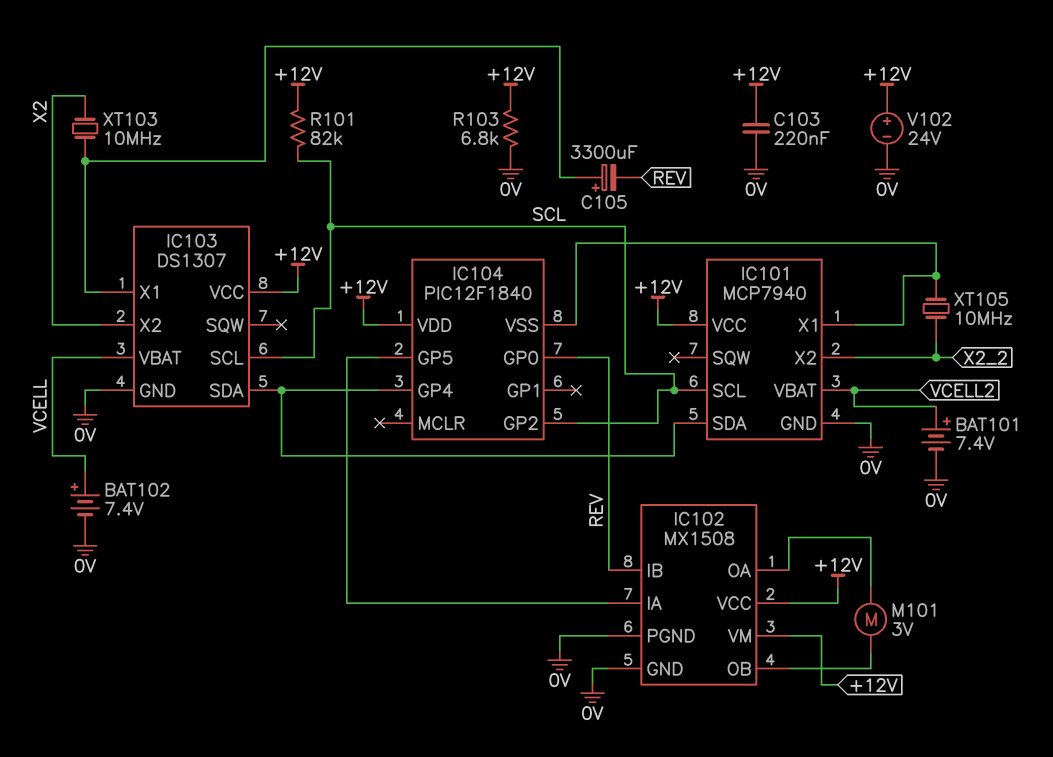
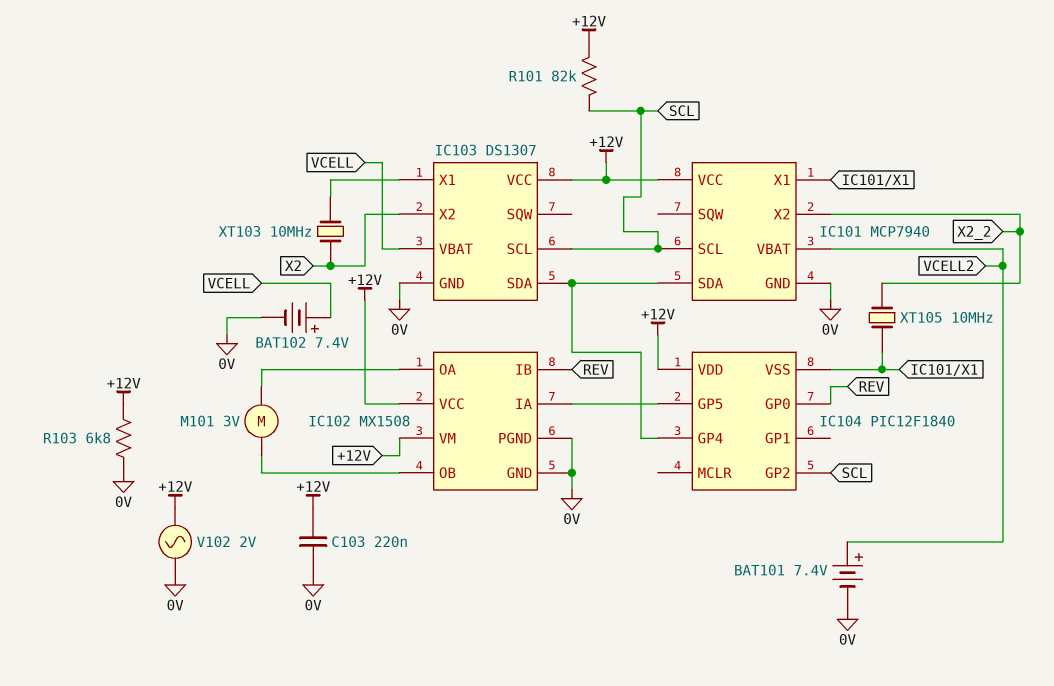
C105: 3300uF (plus IC103/X1, minus REV) -> none
V102: 24V (plus +12V, minus 0V) -> AC 2V (+12V, 0V)

